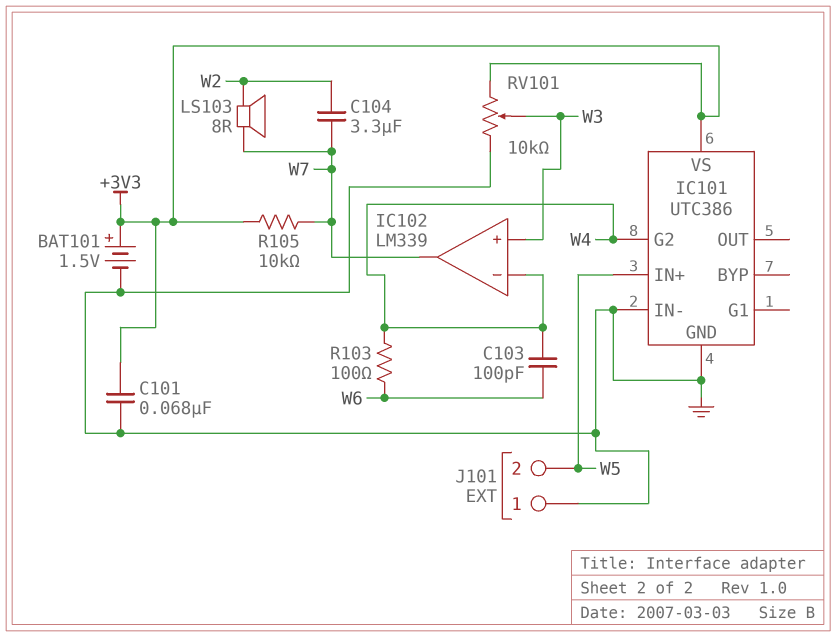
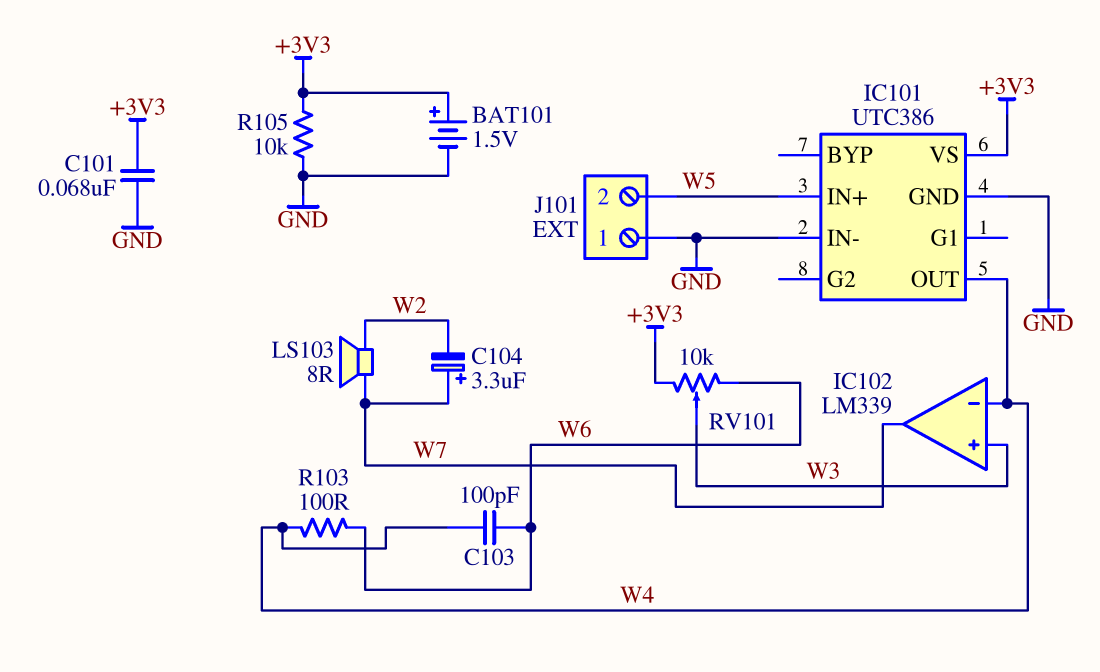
C104: 3.3uF (W2, W7) -> 3.3uF (plus W7, minus W2)
IC101 pin G2: W4 -> none
IC101 pin OUT: none -> W4
R105: 10k (+3V3, W7) -> 10k (+3V3, GND)
RV101: 10k (+3V3, GND, wiper W3) -> 10k (+3V3, W6, wiper W3)

